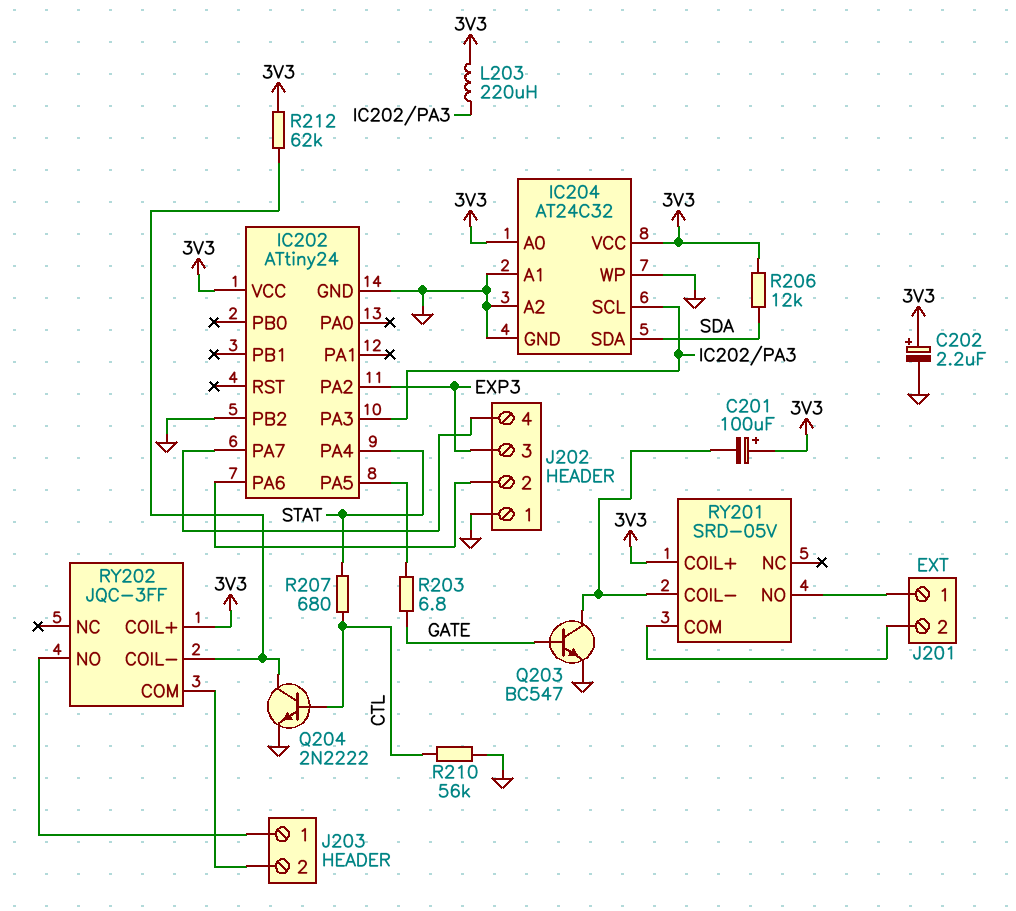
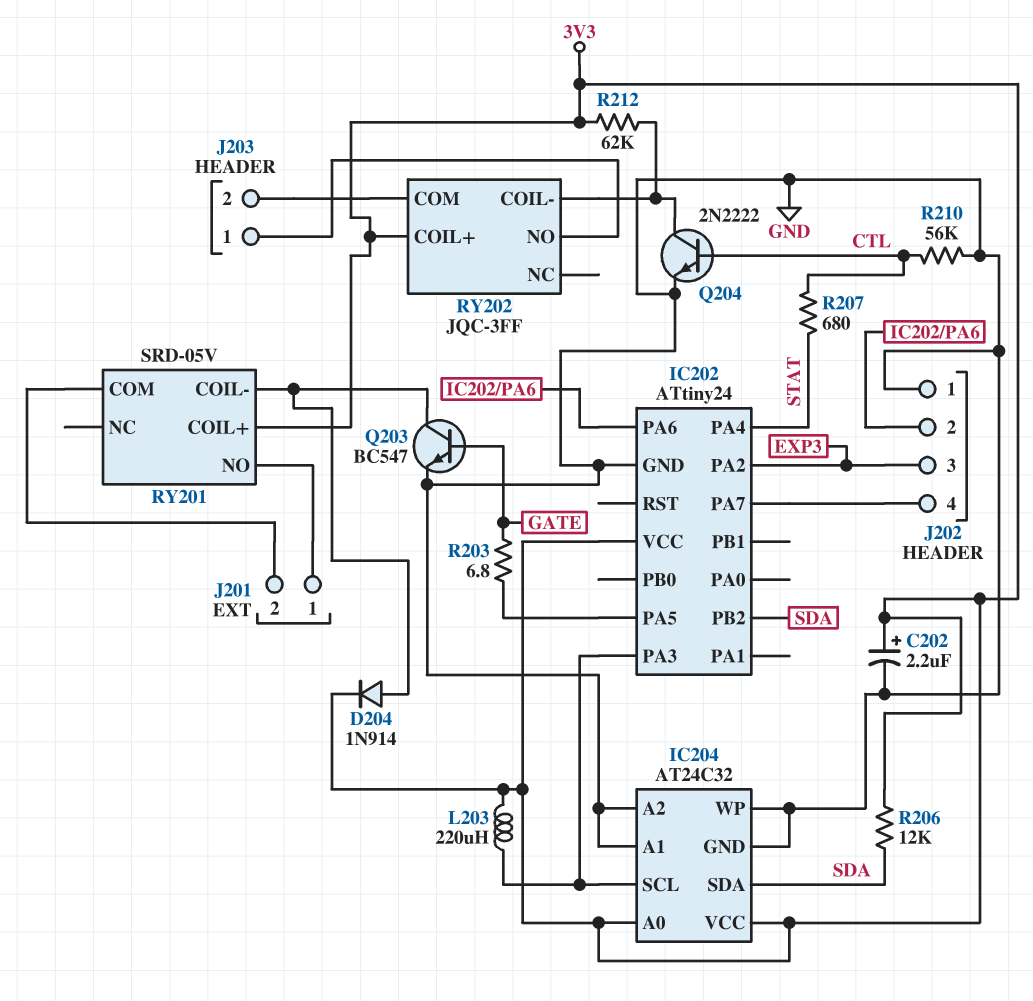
C201: 100uF (plus 3V3, minus RY201/COIL-) -> none
D204: none -> diode 1N914 (A RY201/COIL-, K 3V3)
IC202 pin PB2: GND -> SDA

